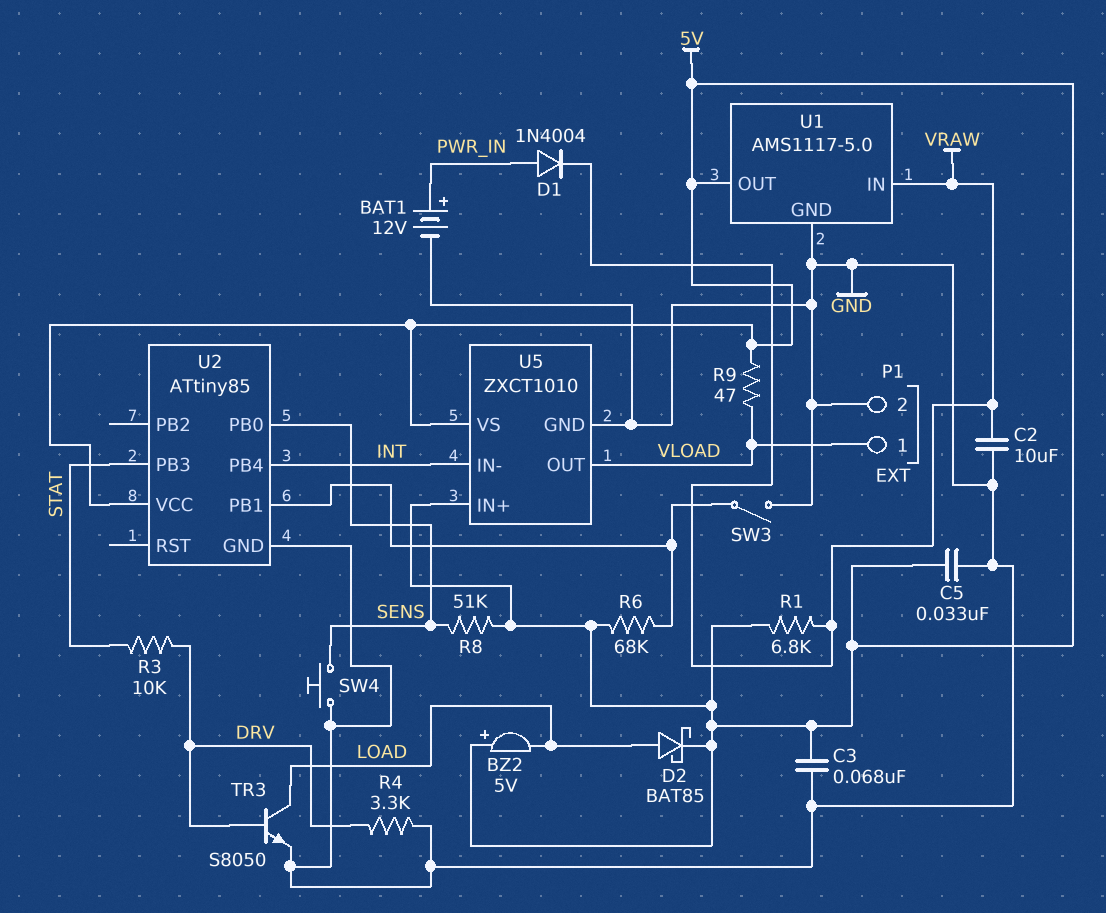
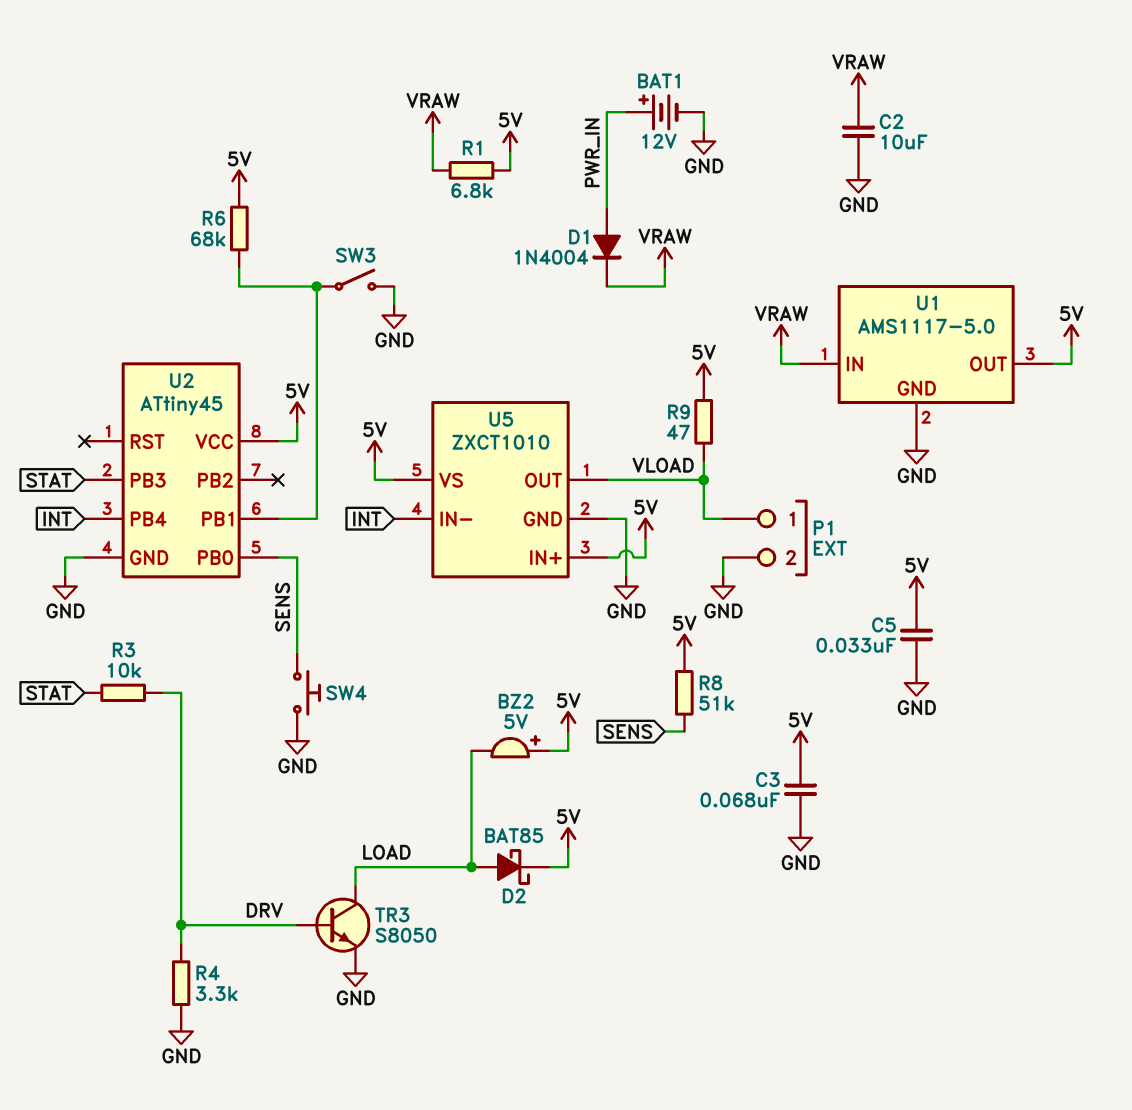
U2: ATtiny85 -> ATtiny45

